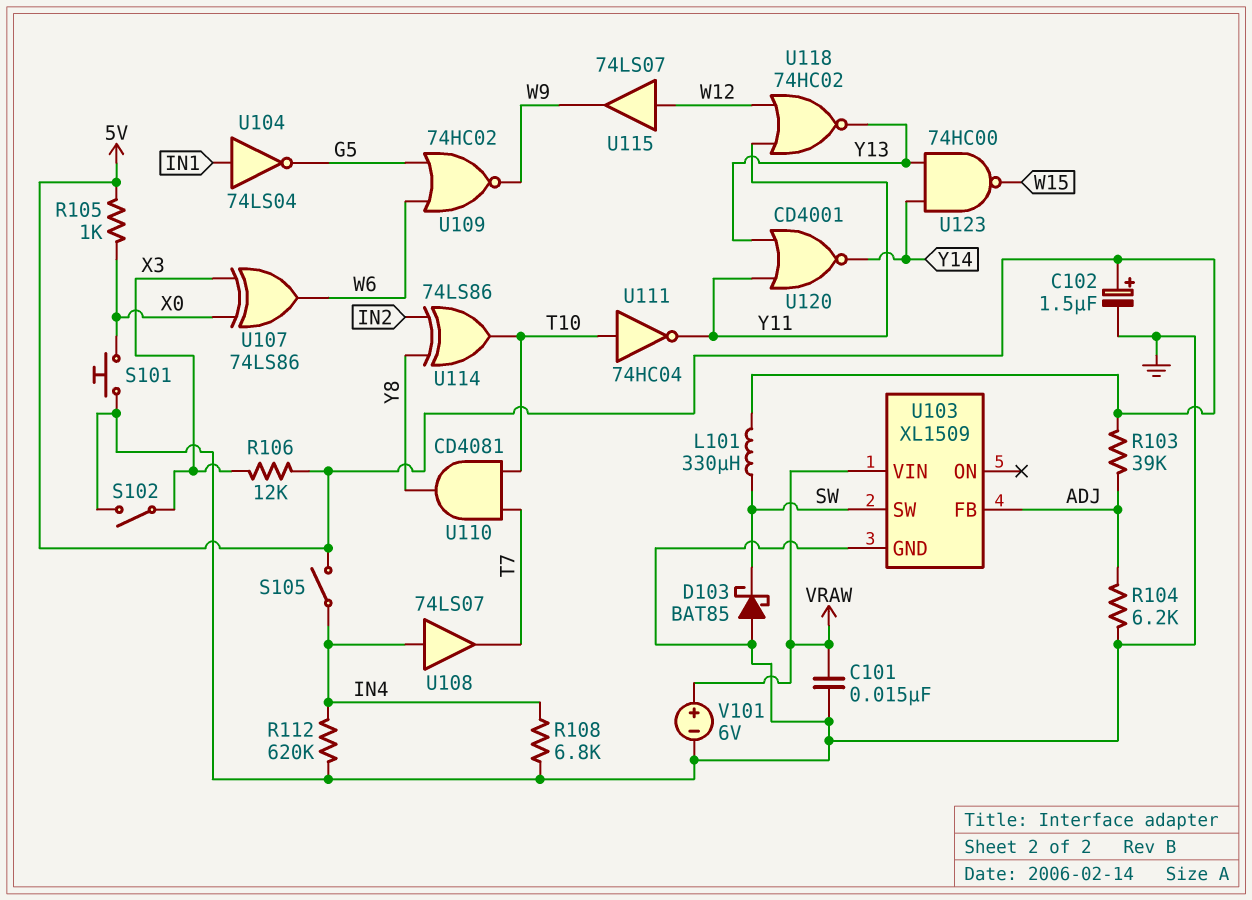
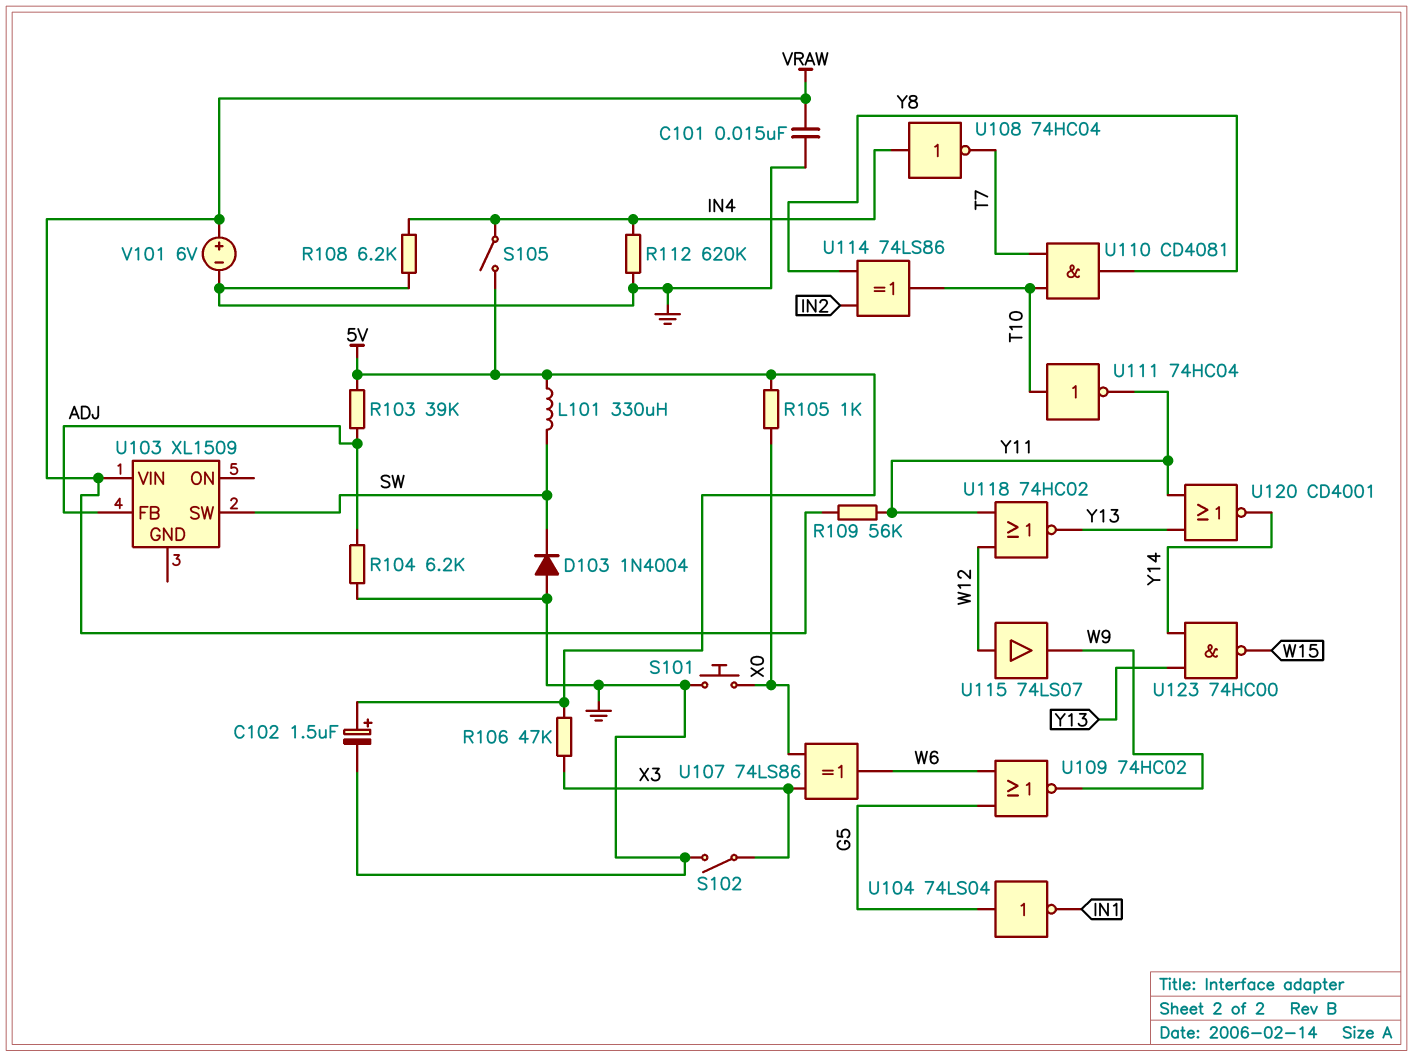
D103: schottky BAT85 (A GND, K SW) -> diode 1N4004 (A GND, K SW)
R106: 12k (5V, X3) -> 47k (5V, X3)
R108: 6.8k (GND, IN4) -> 6.2k (GND, IN4)
R109: none -> 56k (VRAW, Y11)
U103 pin GND: GND -> none
U104: NOT 74LS04 (in IN1, out G5) -> NOT 74LS04 (in G5, out IN1)
U108: buffer 74LS07 (in IN4, out T7) -> NOT 74HC04 (in IN4, out T7)

